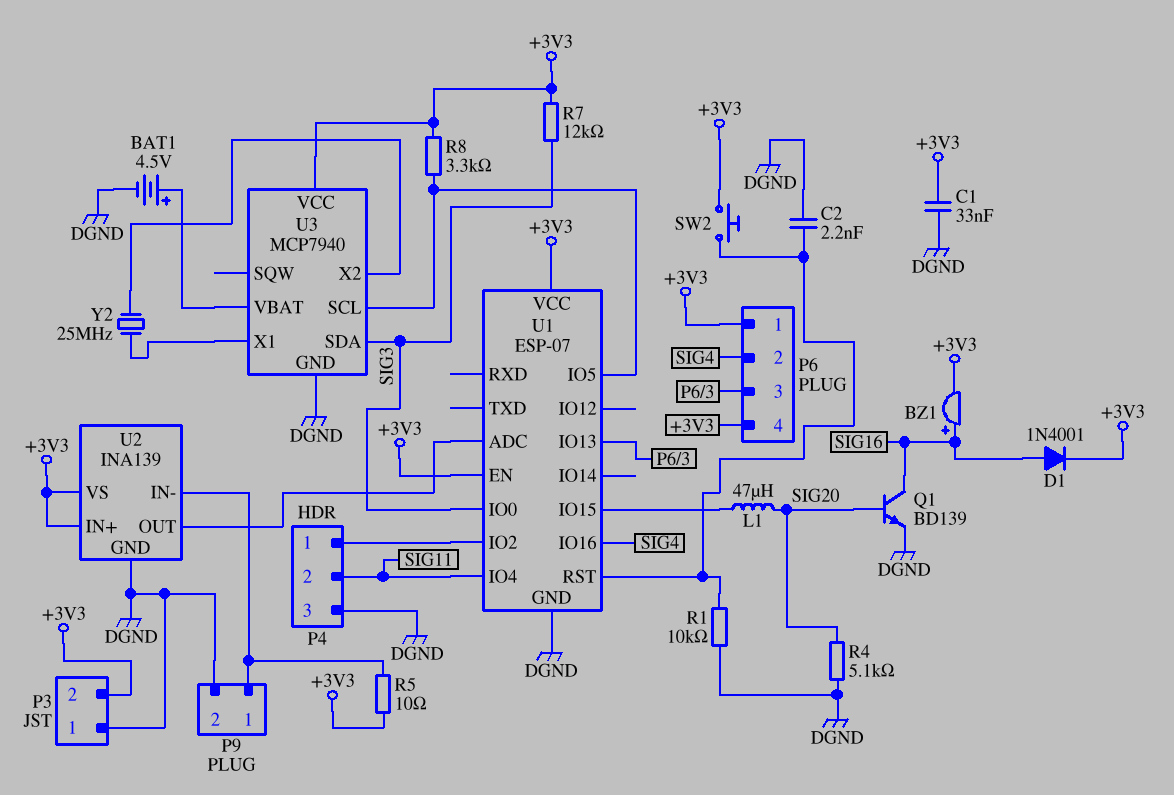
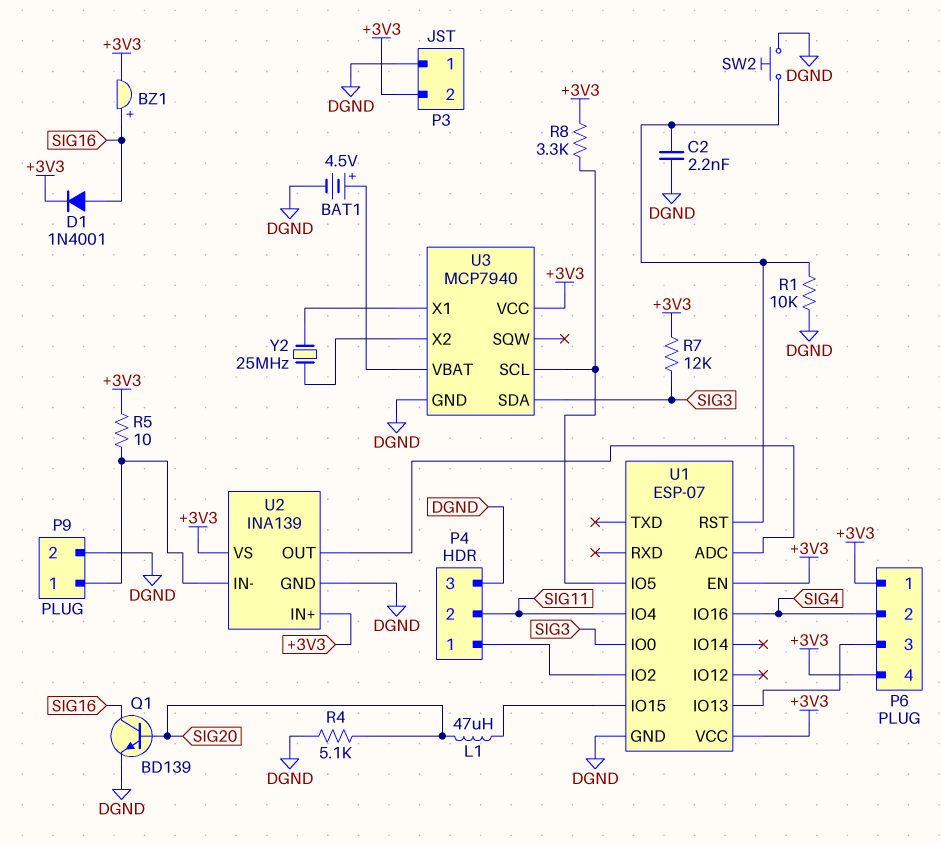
C1: 33nF (+3V3, DGND) -> none
SW2: button (+3V3, U1/RST) -> button (DGND, U1/RST)

